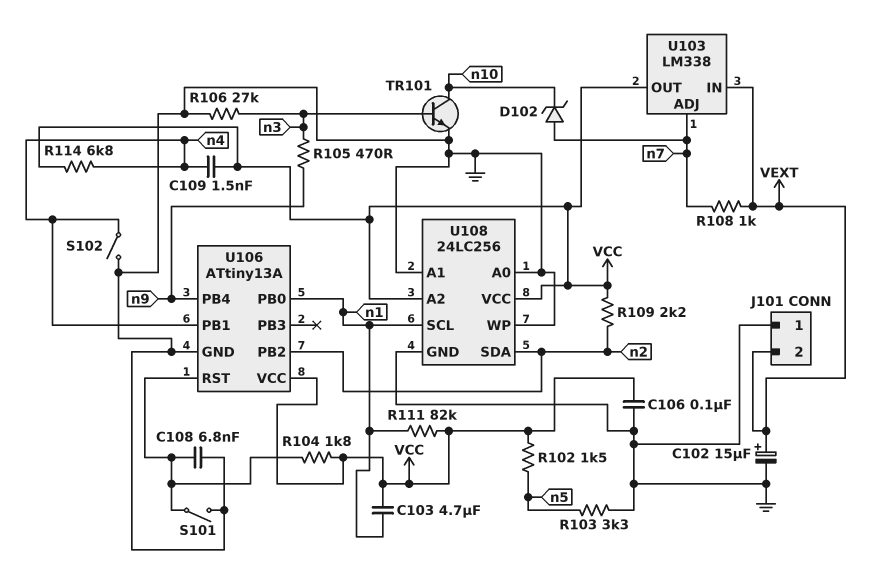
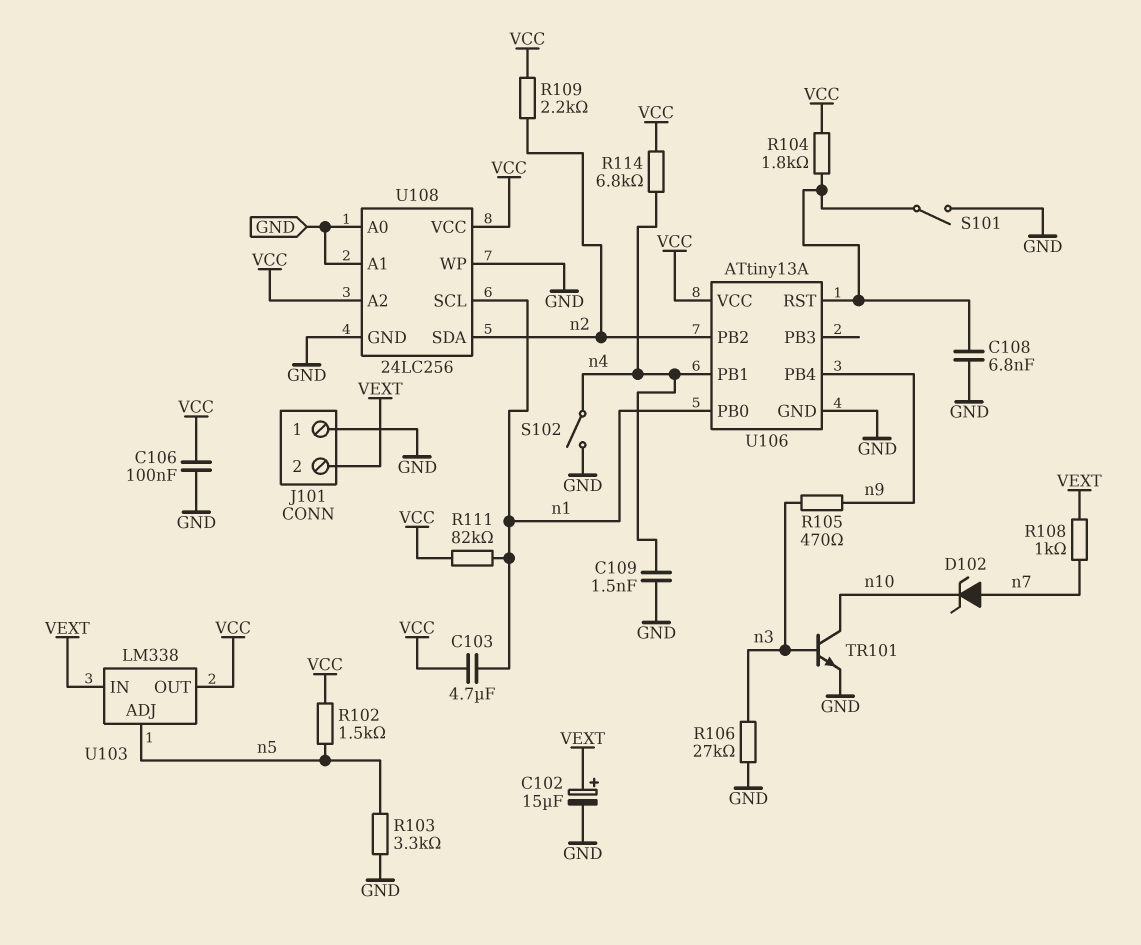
C109: 1.5nF (VCC, n4) -> 1.5nF (GND, n4)
U103 pin ADJ: n7 -> n5

